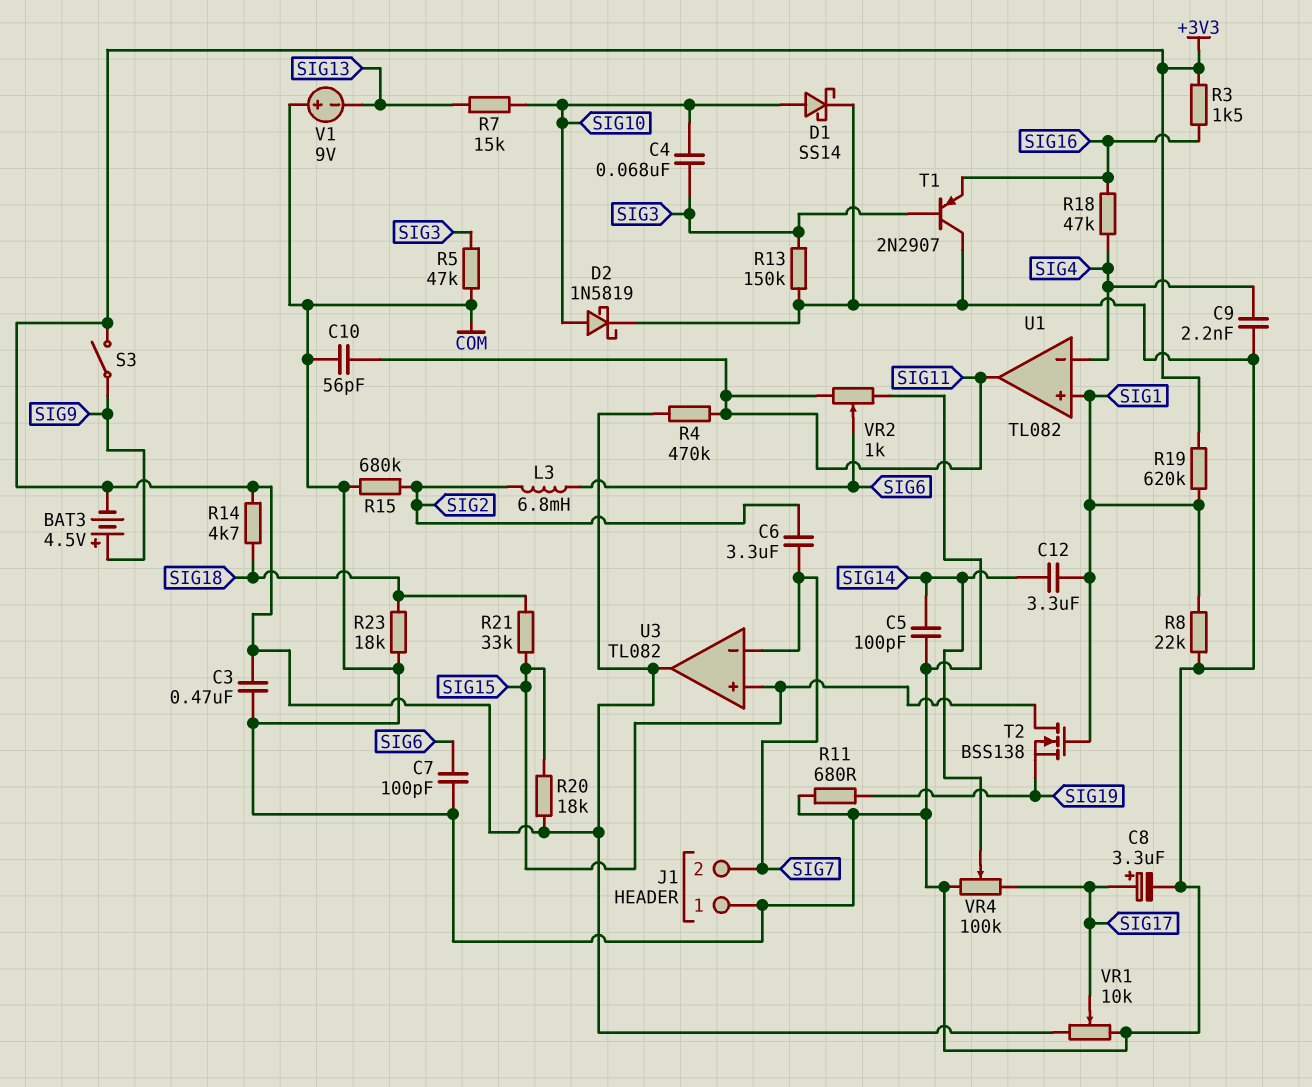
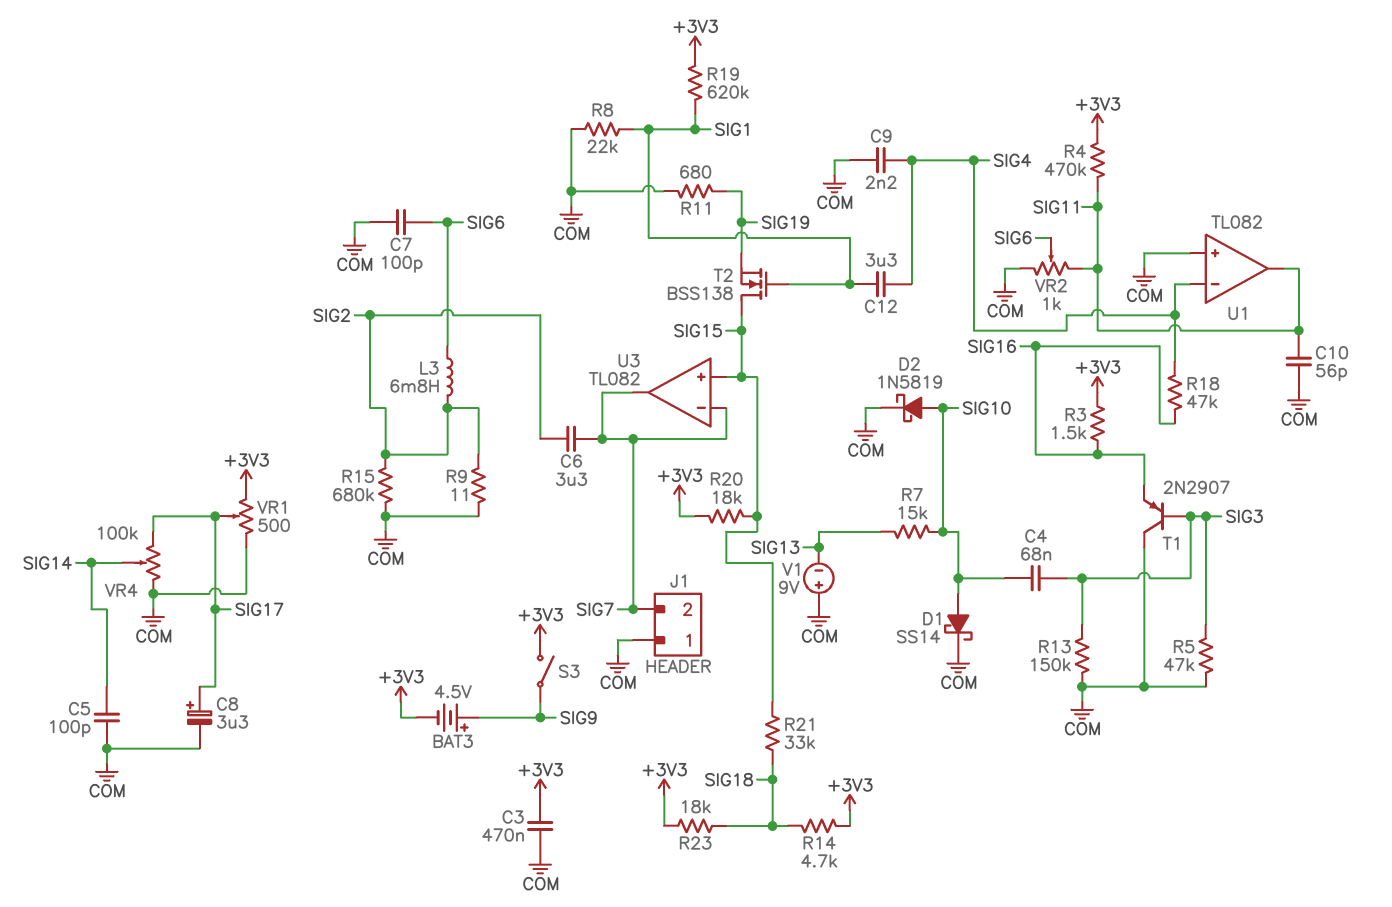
C12: 3.3uF (SIG1, SIG14) -> 3.3uF (SIG1, SIG4)
R9: none -> 11 (COM, SIG2)
R23: 18k (COM, SIG18) -> 18k (+3V3, SIG18)
U1 pin in+: SIG1 -> COM
U3 pin out: +3V3 -> SIG7
VR1: 10k (+3V3, COM, wiper SIG17) -> 500 (+3V3, COM, wiper SIG17)

